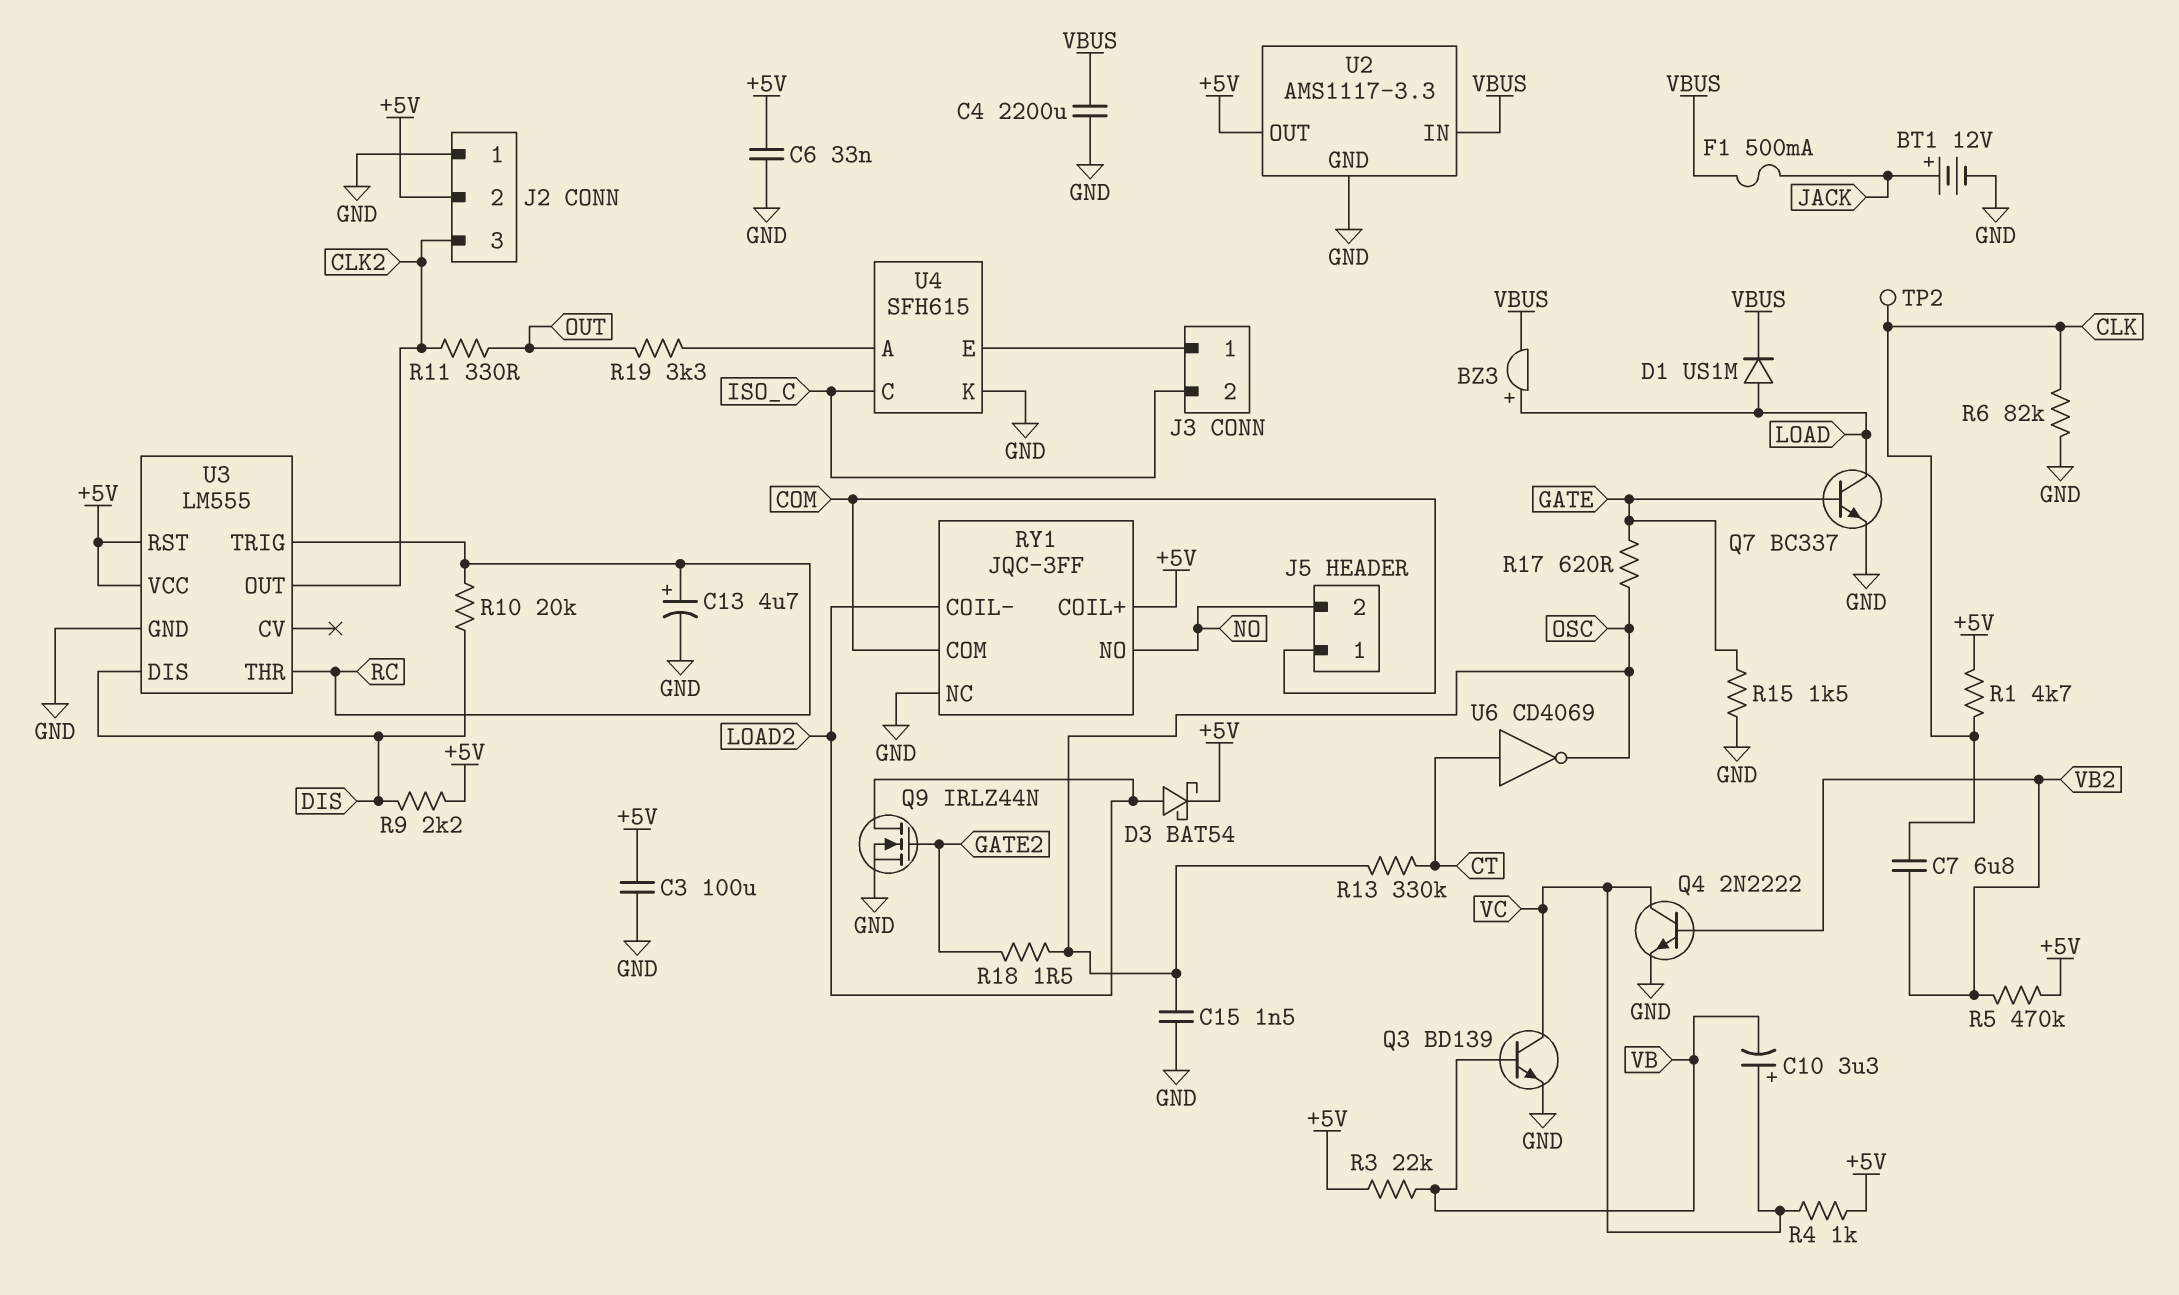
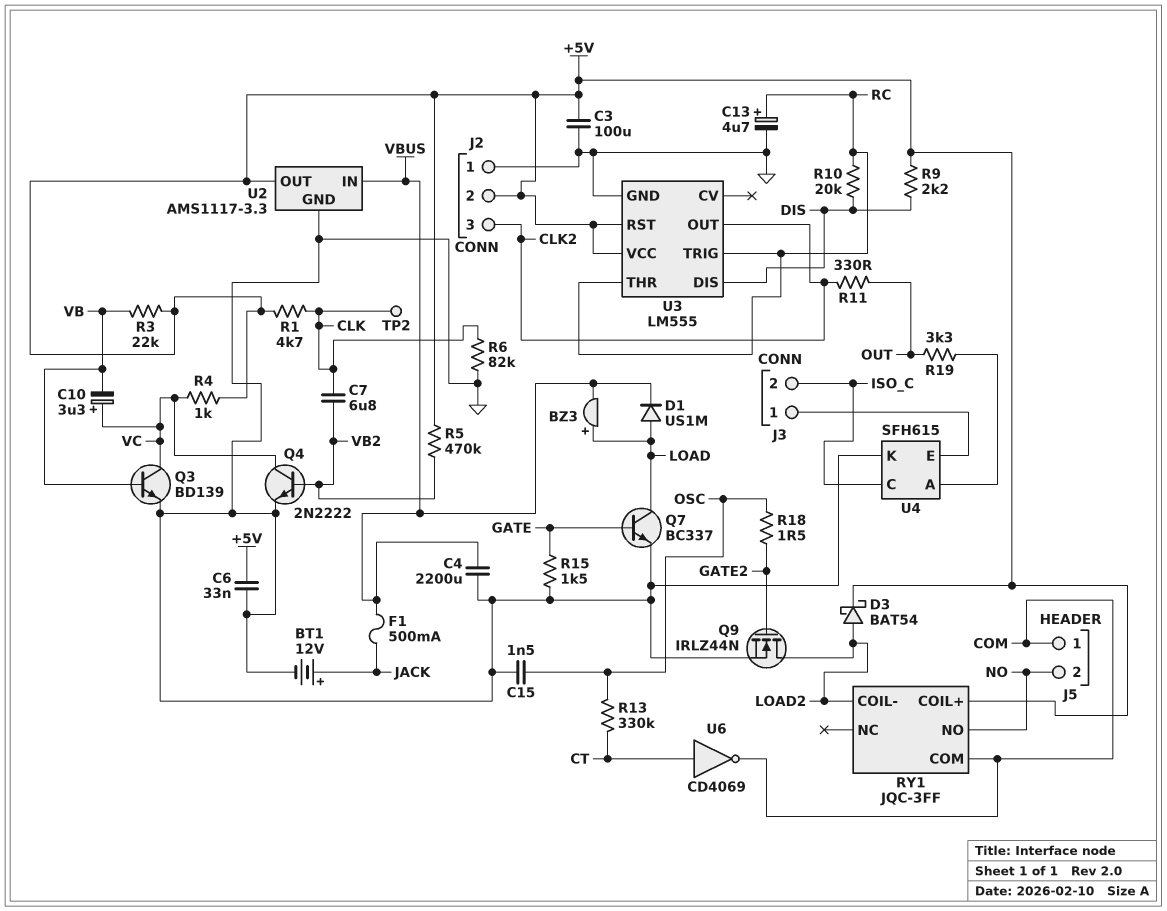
R17: 620 (GATE, OSC) -> none
RY1 pin NC: GND -> none
U6: NOT CD4069 (in CT, out OSC) -> NOT CD4069 (in CT, out COM)

